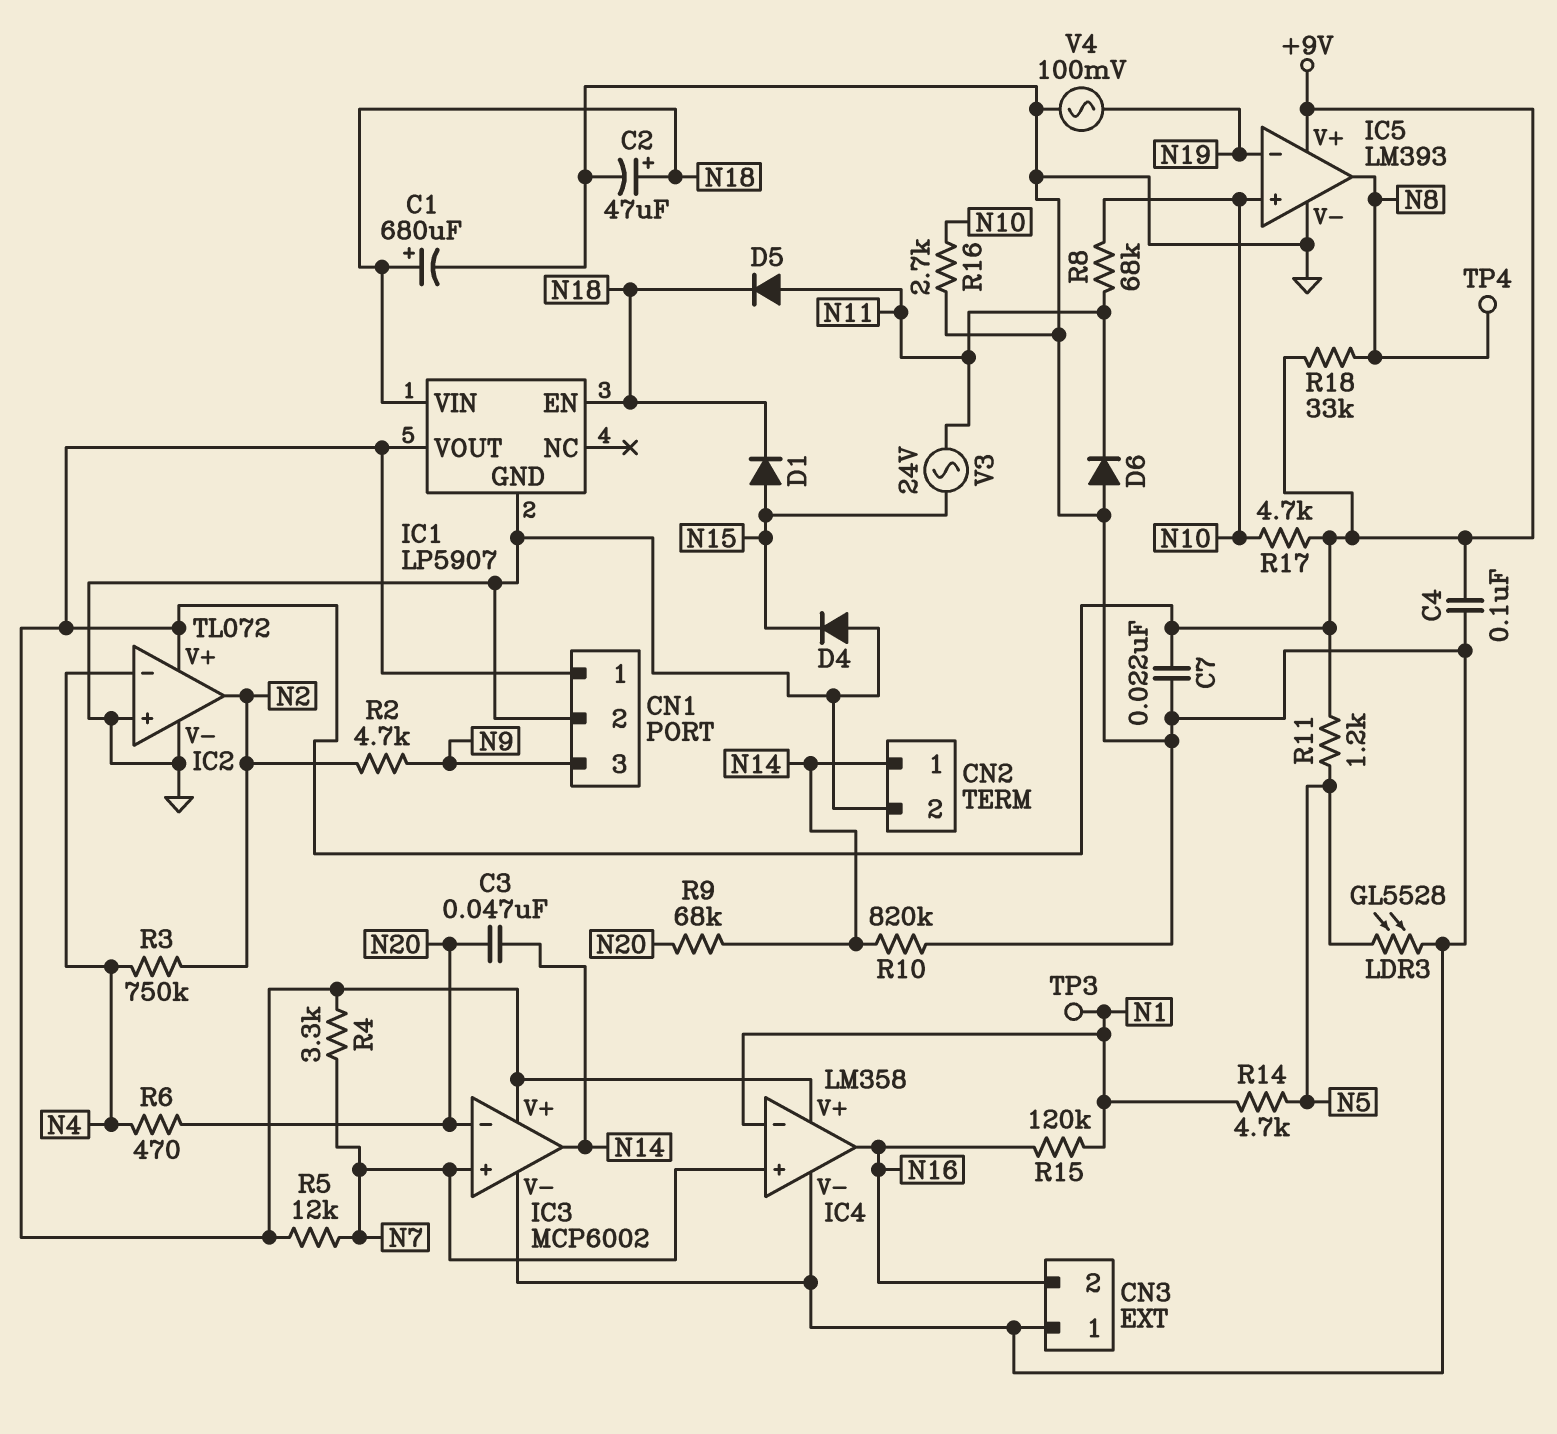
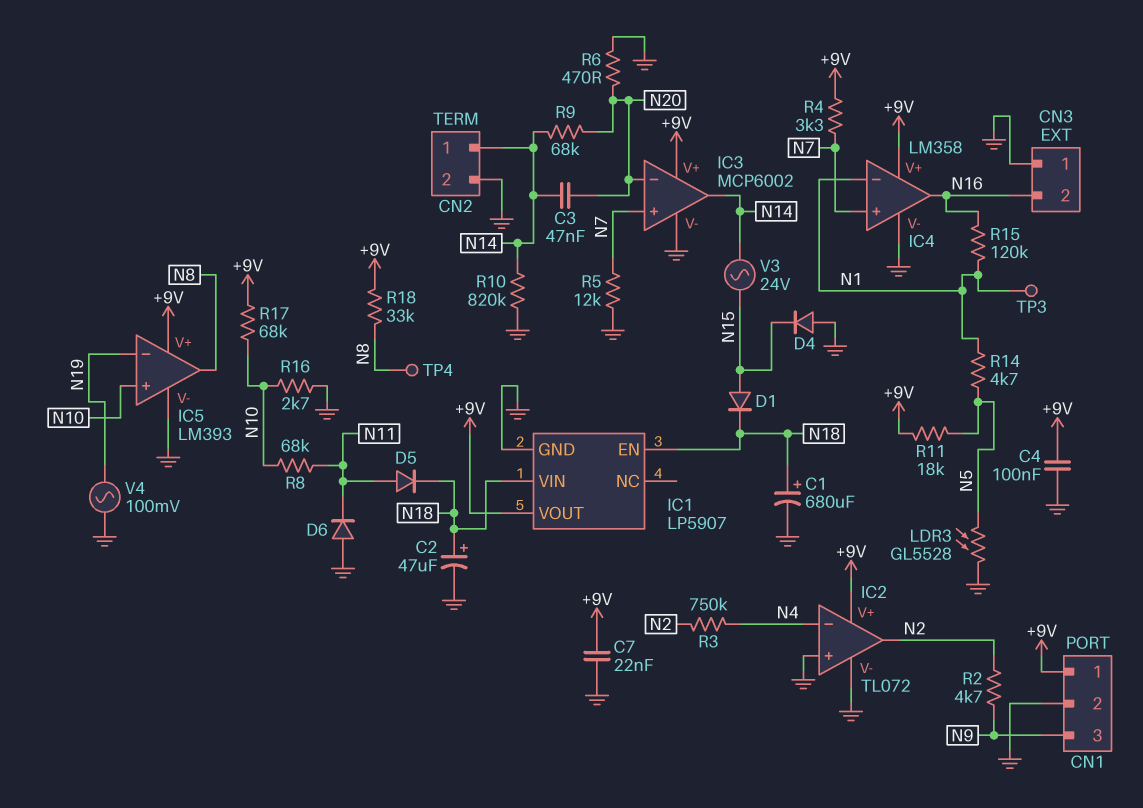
R5: 12k (+9V, N7) -> 12k (GND, N7)
R6: 470 (N4, N20) -> 470 (GND, N20)
R11: 1.2k (+9V, N5) -> 18k (+9V, N5)
R17: 4.7k (+9V, N10) -> 68k (+9V, N10)
V3: AC 24V (N11, N15) -> AC 24V (N14, N15)

